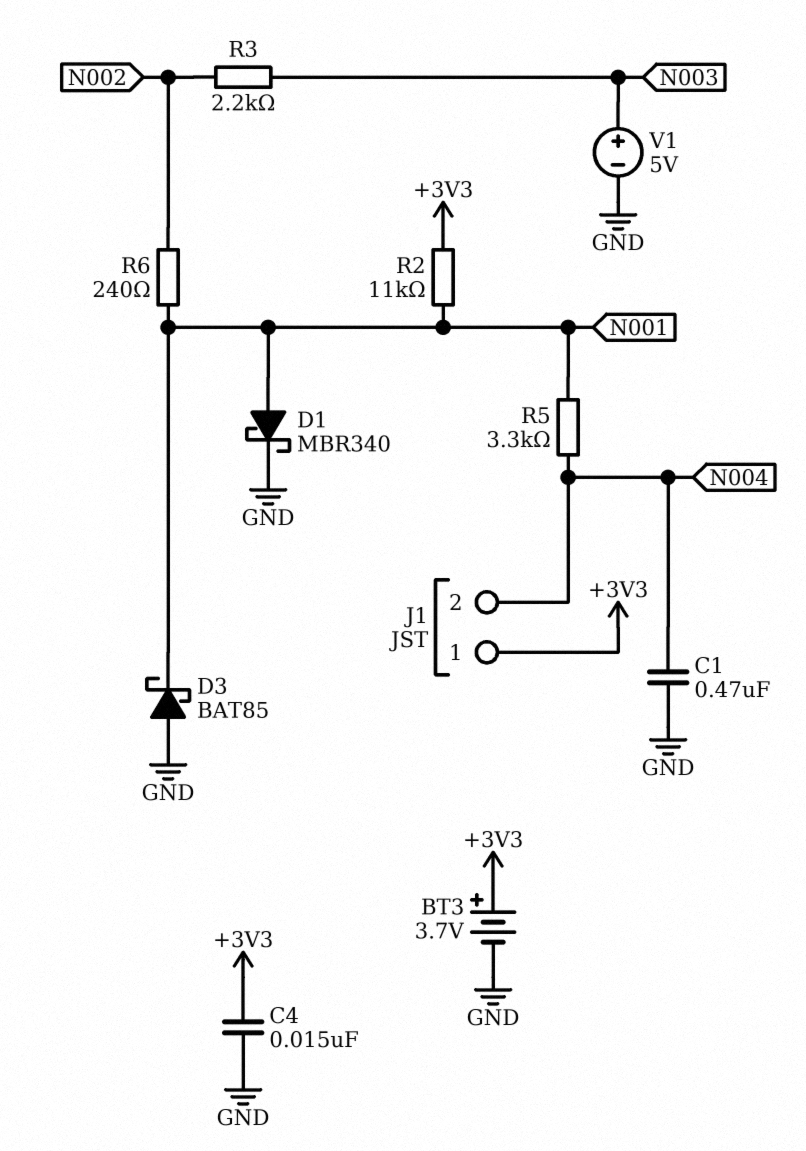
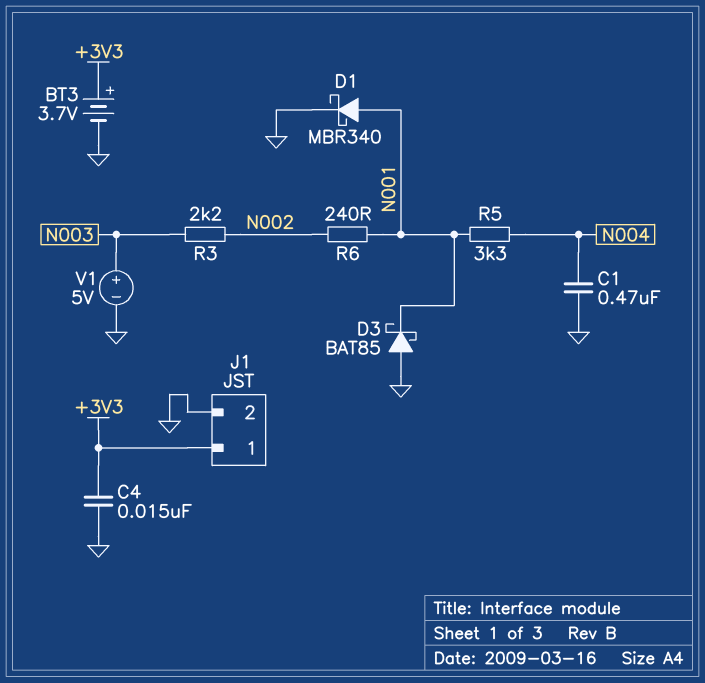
J1 pin 2: N004 -> GND
R2: 11k (+3V3, N001) -> none

